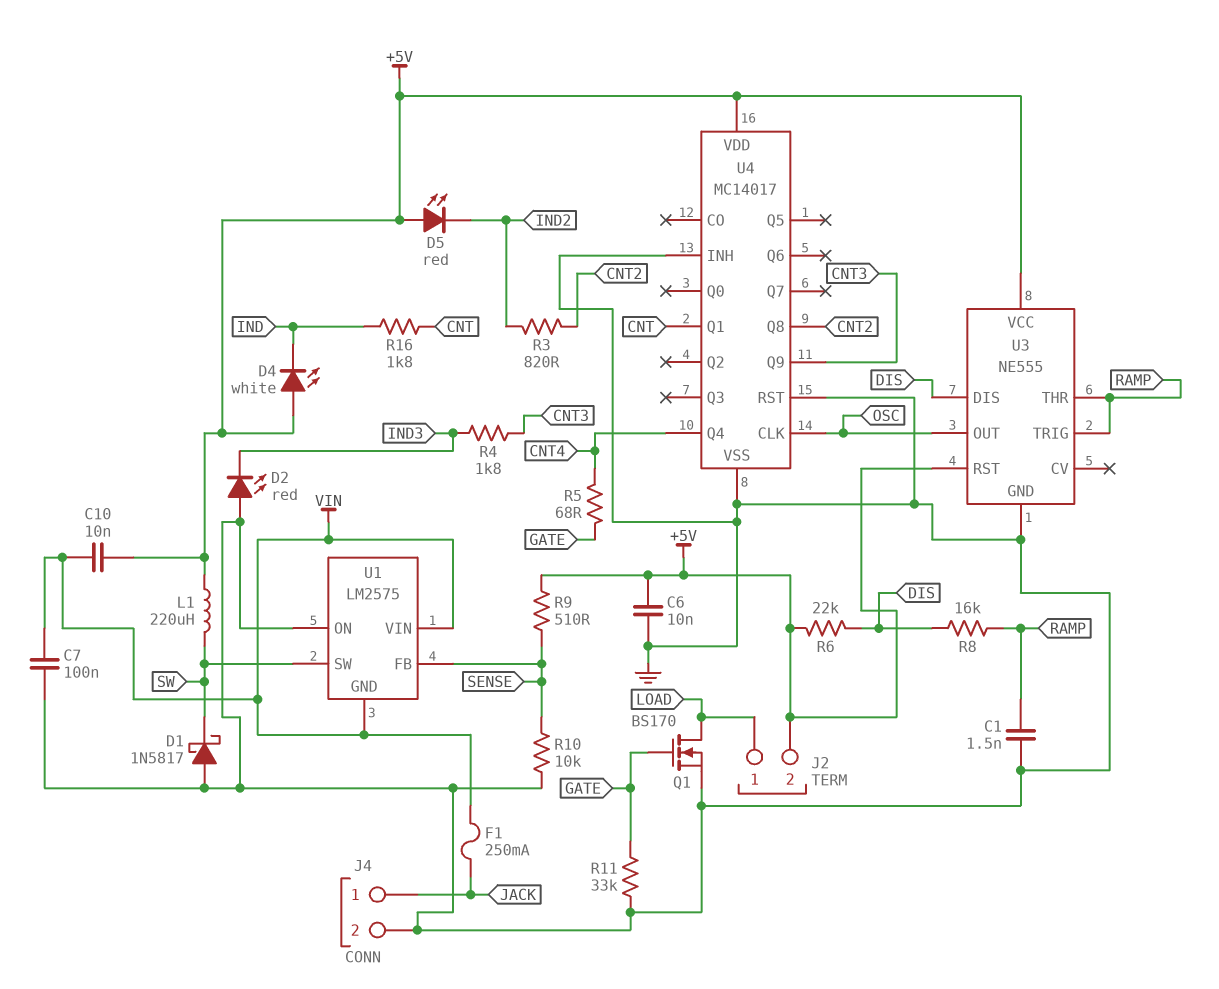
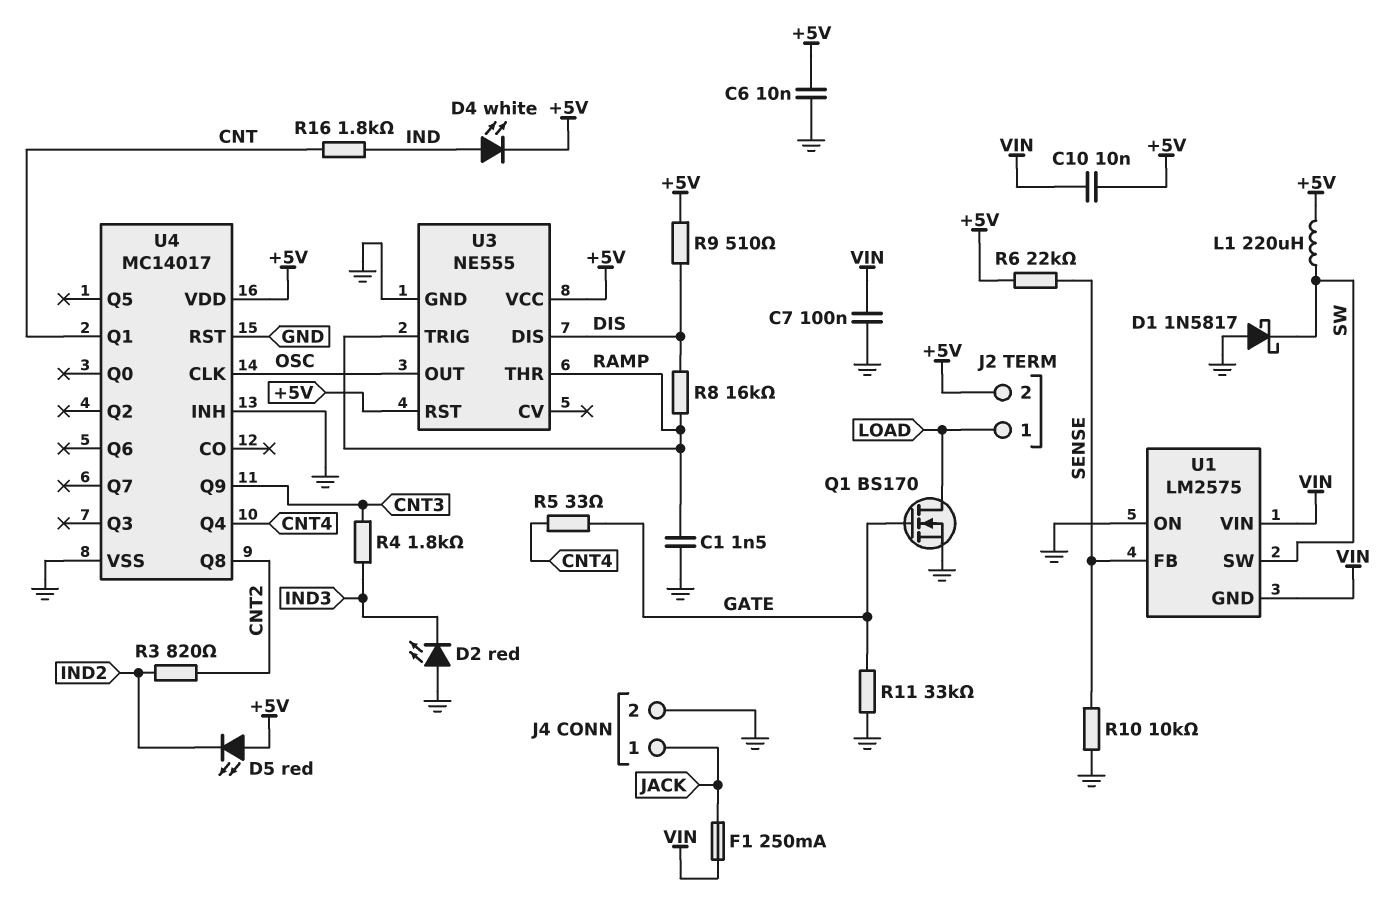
D4: LED white (A +5V, K IND) -> LED white (A IND, K +5V)
R5: 68 (CNT4, GATE) -> 33 (CNT4, GATE)
R6: 22k (+5V, DIS) -> 22k (+5V, SENSE)
R9: 510 (+5V, SENSE) -> 510 (+5V, DIS)

